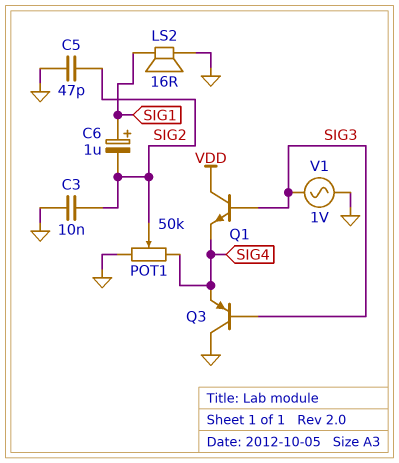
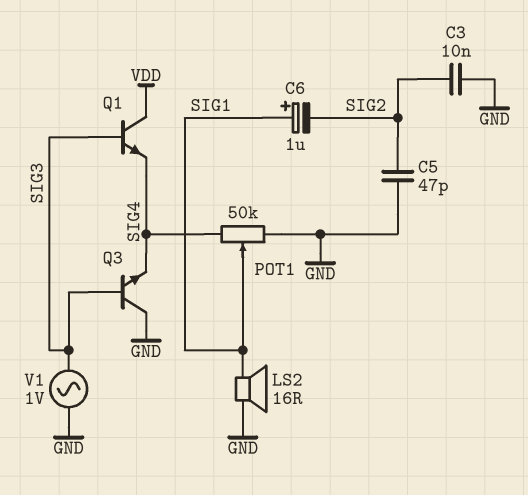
POT1: 50k (GND, SIG4, wiper SIG2) -> 50k (GND, SIG4, wiper SIG1)
Q3: PNP (B SIG3, C GND, E SIG4) -> NPN (B SIG3, C GND, E SIG4)

